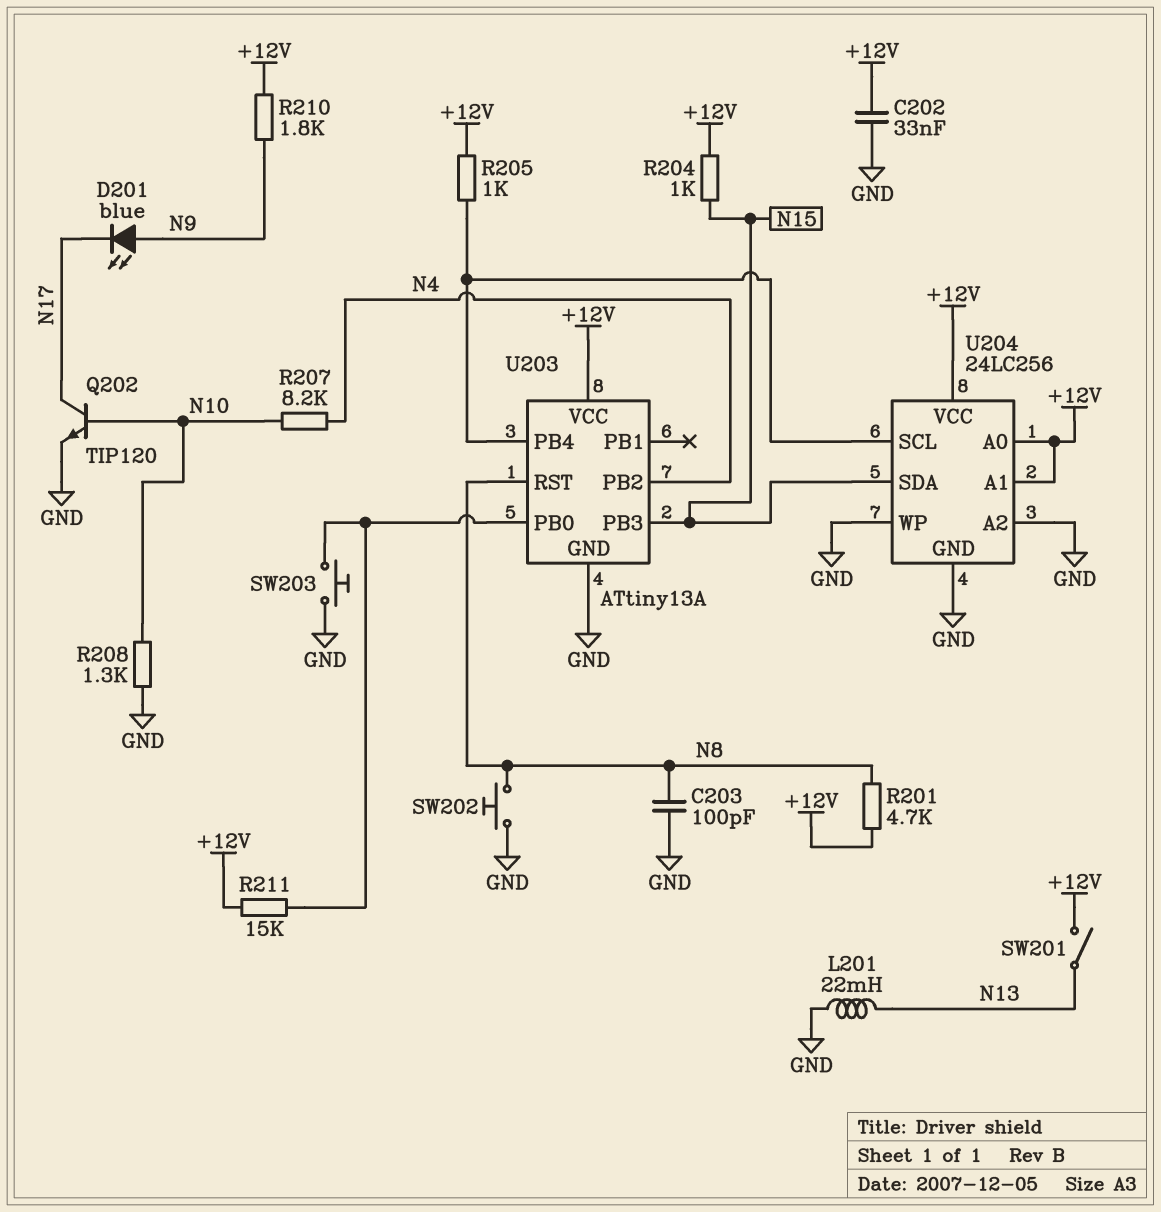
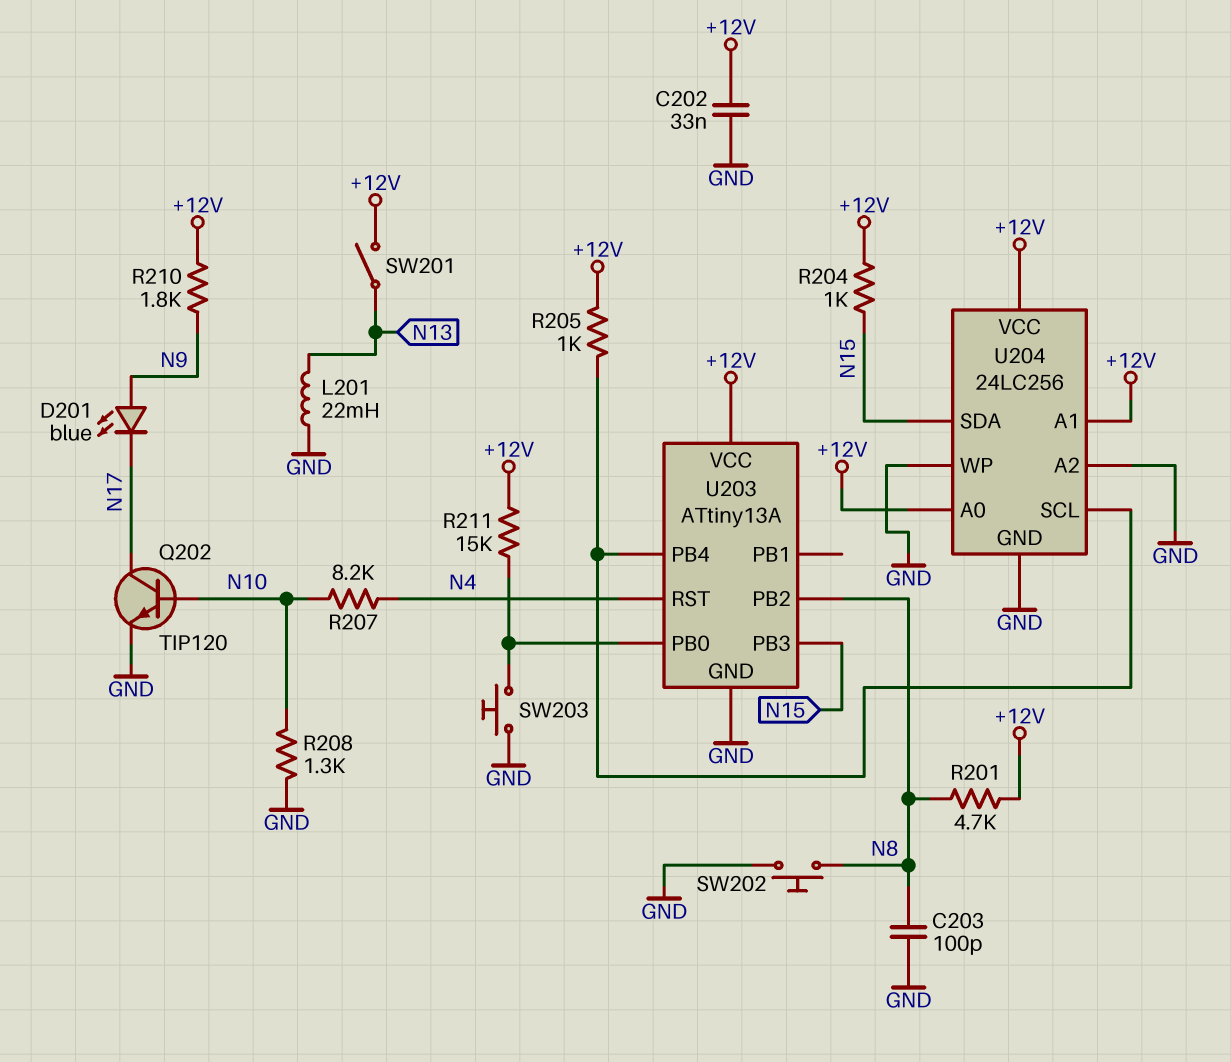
U203 pin PB2: N4 -> N8
U203 pin RST: N8 -> N4

